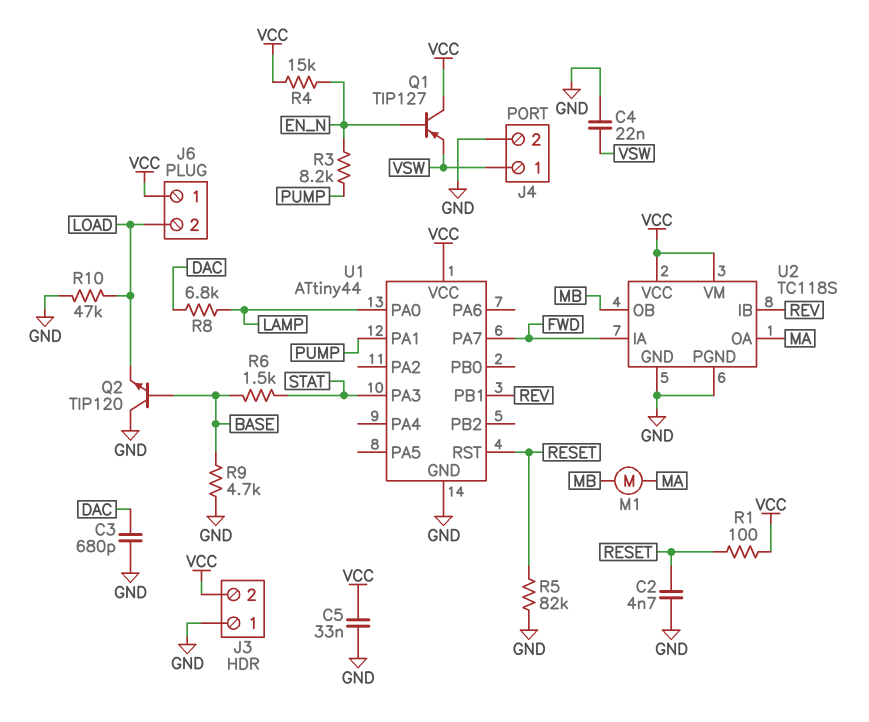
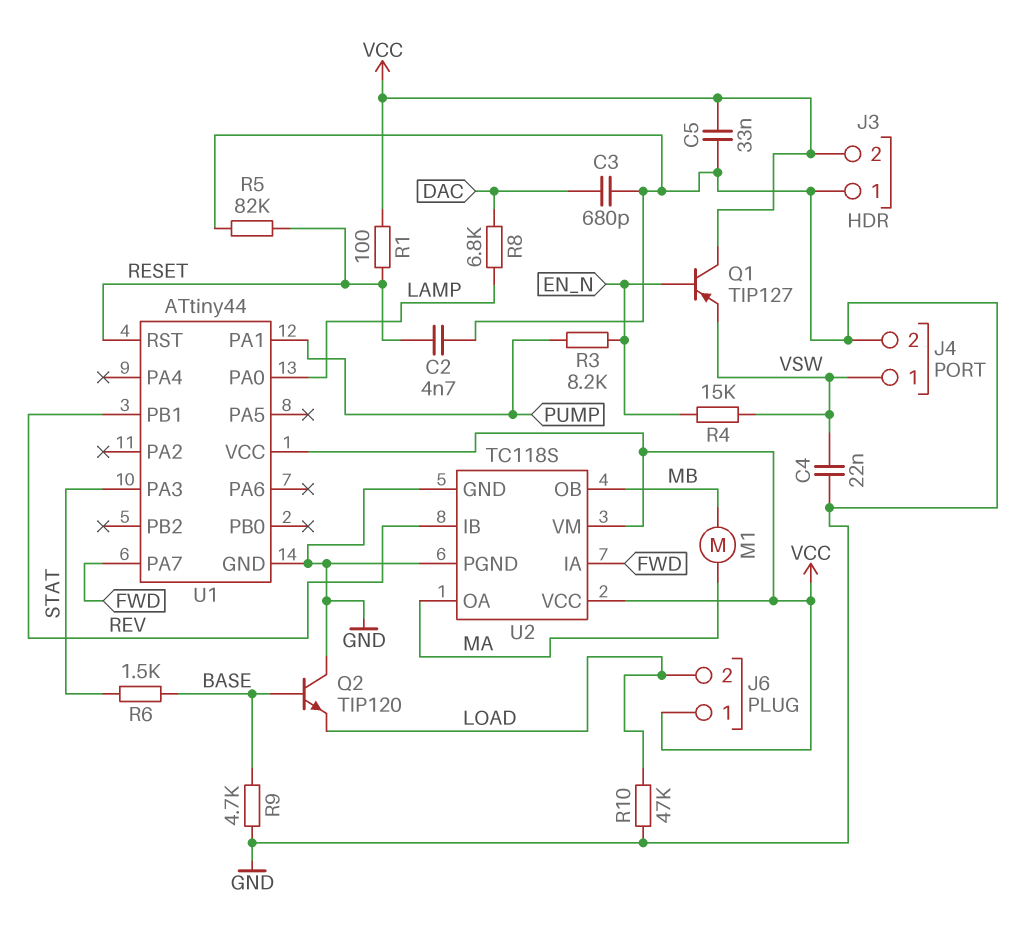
R4: 15k (EN_N, VCC) -> 15k (EN_N, VSW)

